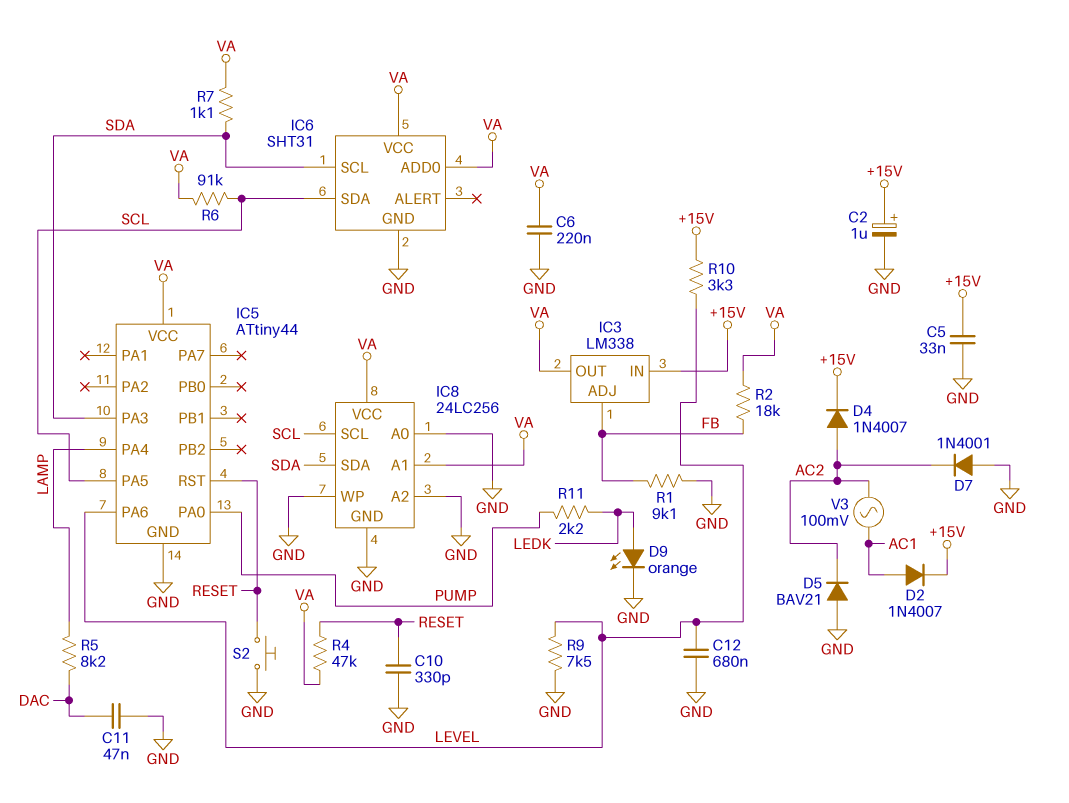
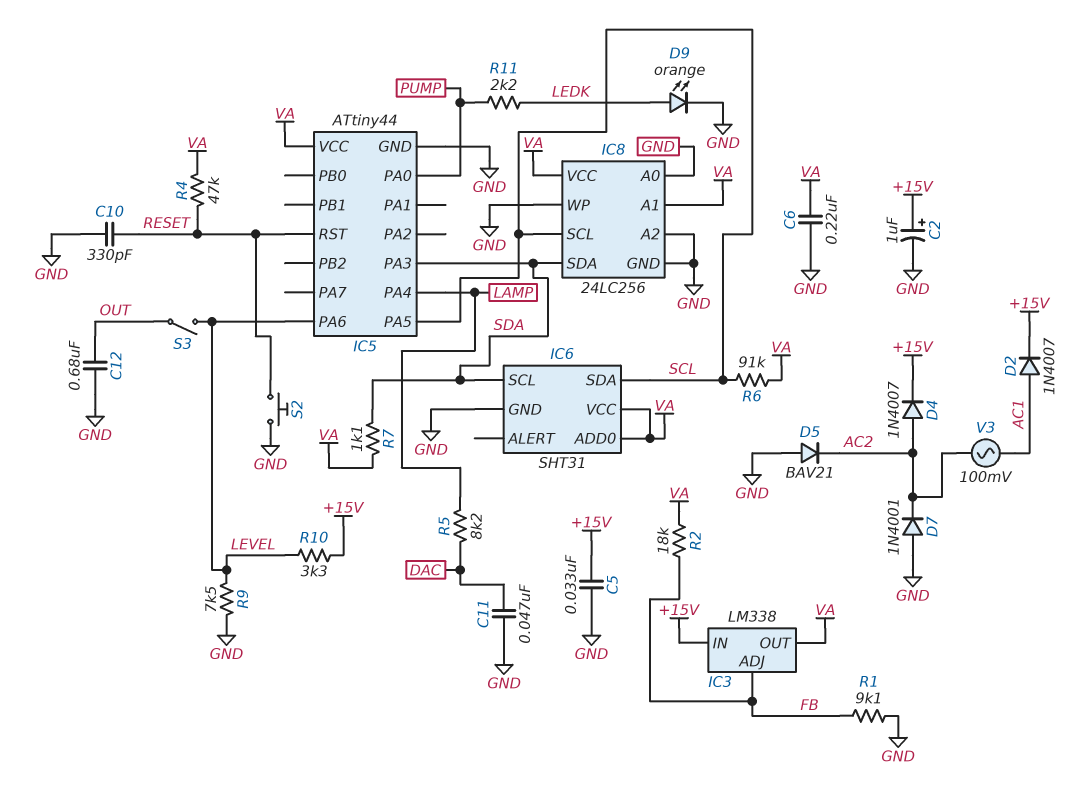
C12: 680nF (GND, LEVEL) -> 680nF (GND, OUT)
S3: none -> switch (LEVEL, OUT)

